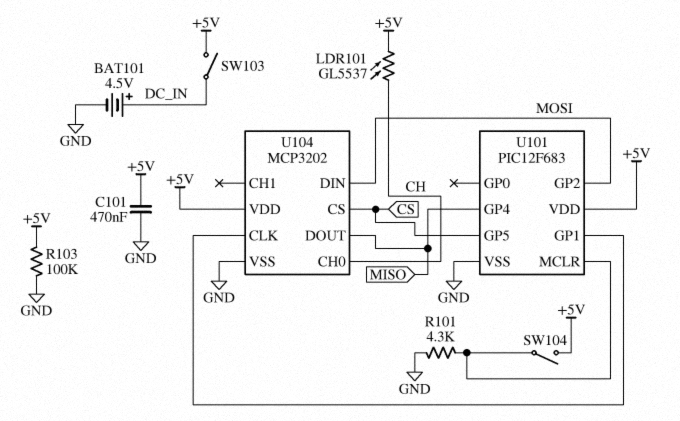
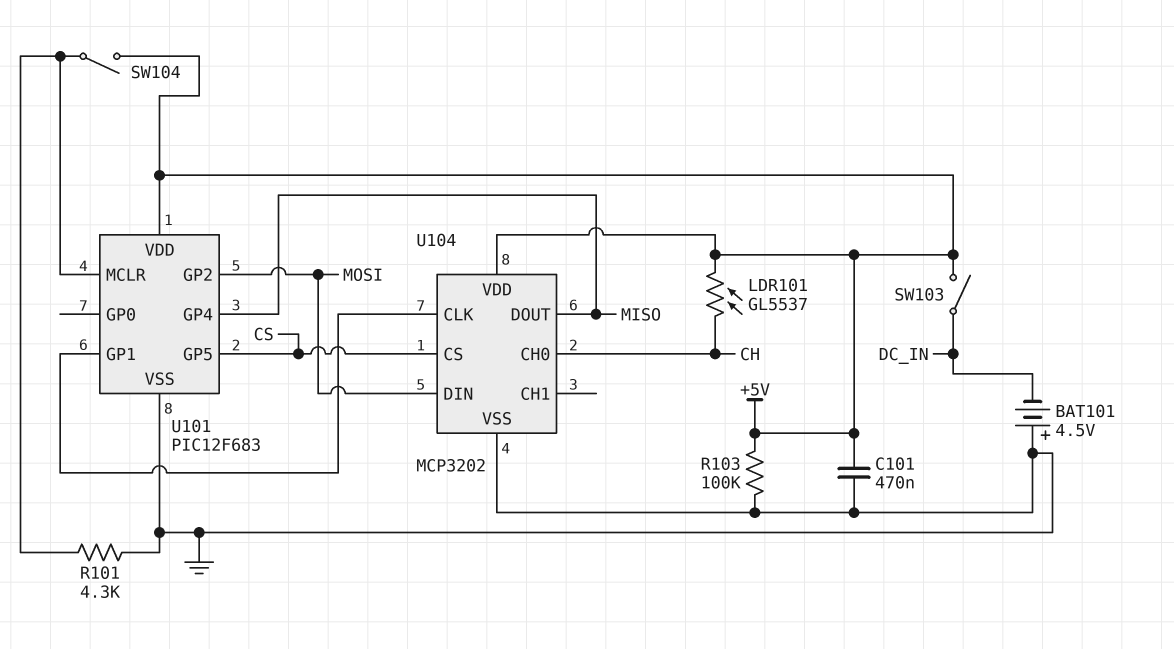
BAT101: 4.5V (plus DC_IN, minus GND) -> 4.5V (plus GND, minus DC_IN)

